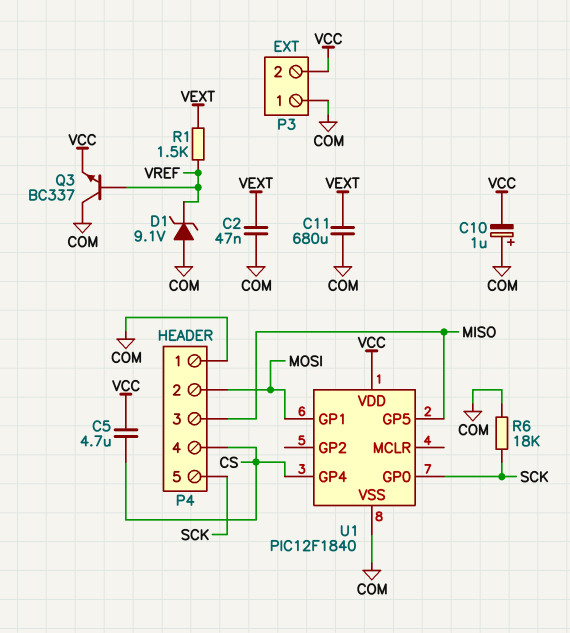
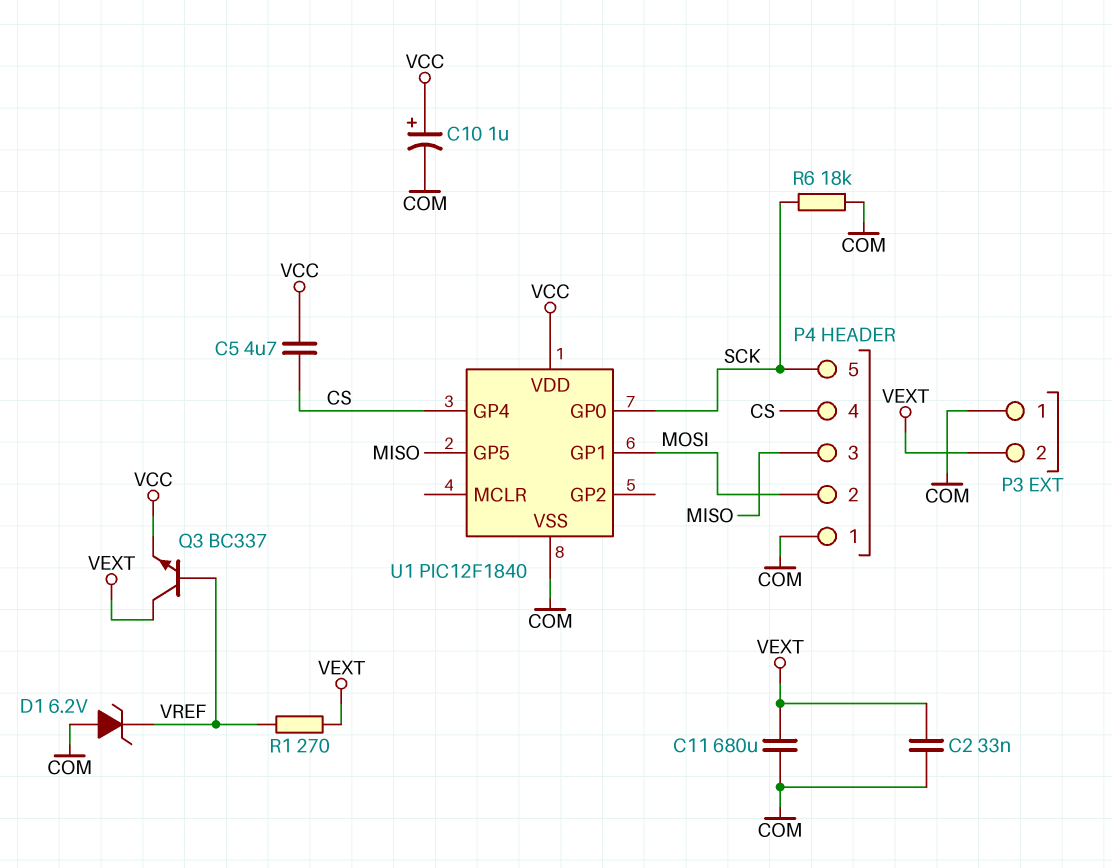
C2: 47nF (COM, VEXT) -> 33nF (COM, VEXT)
C10: 1uF (plus COM, minus VCC) -> 1uF (plus VCC, minus COM)
D1: zener 9.1V (A COM, K VREF) -> zener 6.2V (A COM, K VREF)
P3 pin 2: VCC -> VEXT
Q3: NPN BC337 (B VREF, C COM, E VCC) -> NPN BC337 (B VREF, C VEXT, E VCC)
R1: 1.5k (VEXT, VREF) -> 270 (VEXT, VREF)

